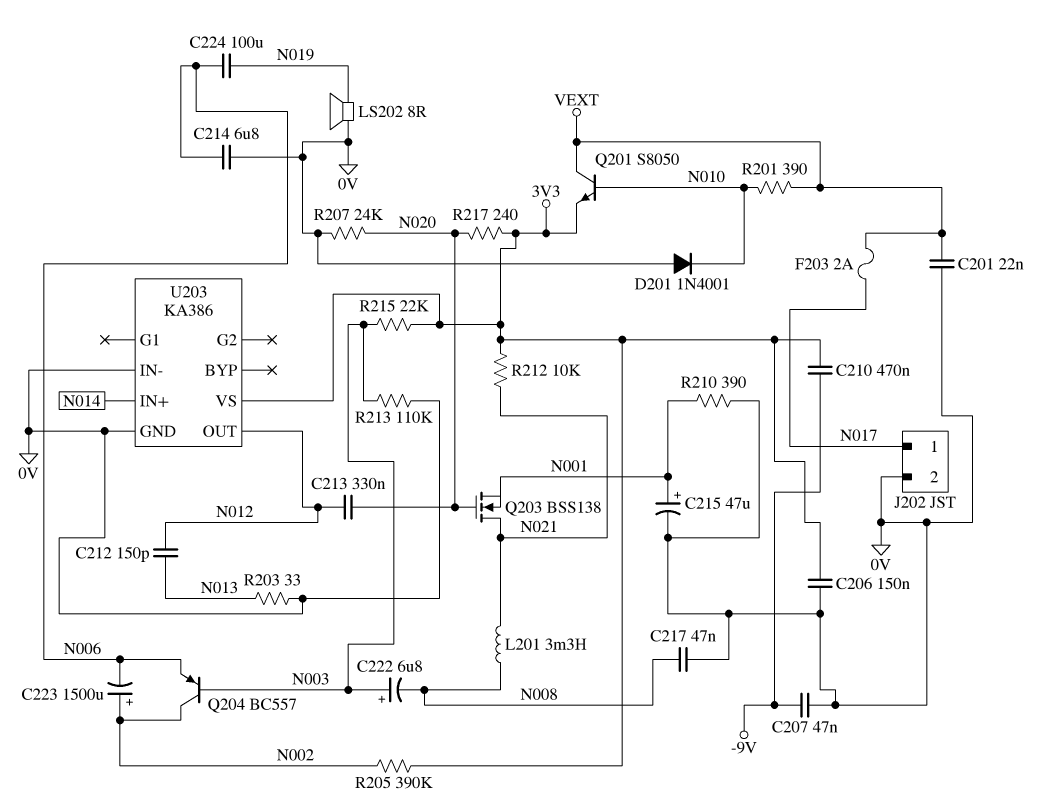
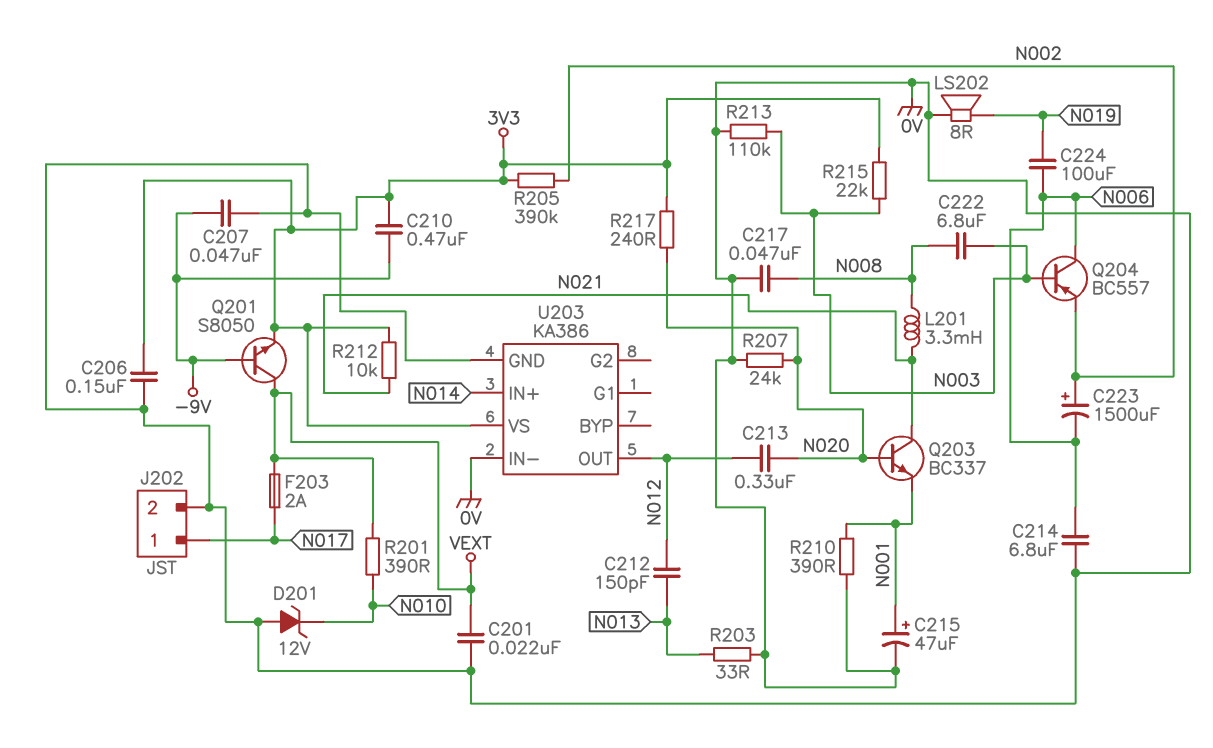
C222: 6.8uF (plus N003, minus N008) -> 6.8uF (N003, N008)
D201: diode 1N4001 (A 0V, K N010) -> zener 12V (A 0V, K N010)
Q201: NPN S8050 (B N010, C VEXT, E 3V3) -> NPN S8050 (B -9V, C VEXT, E 3V3)
Q203: NMOS BSS138 (G N020, D N021, S N001) -> NPN BC337 (B N020, C N021, E N001)
Q204: PNP BC557 (B N003, C N002, E N006) -> PNP BC557 (B N003, C N006, E N002)

